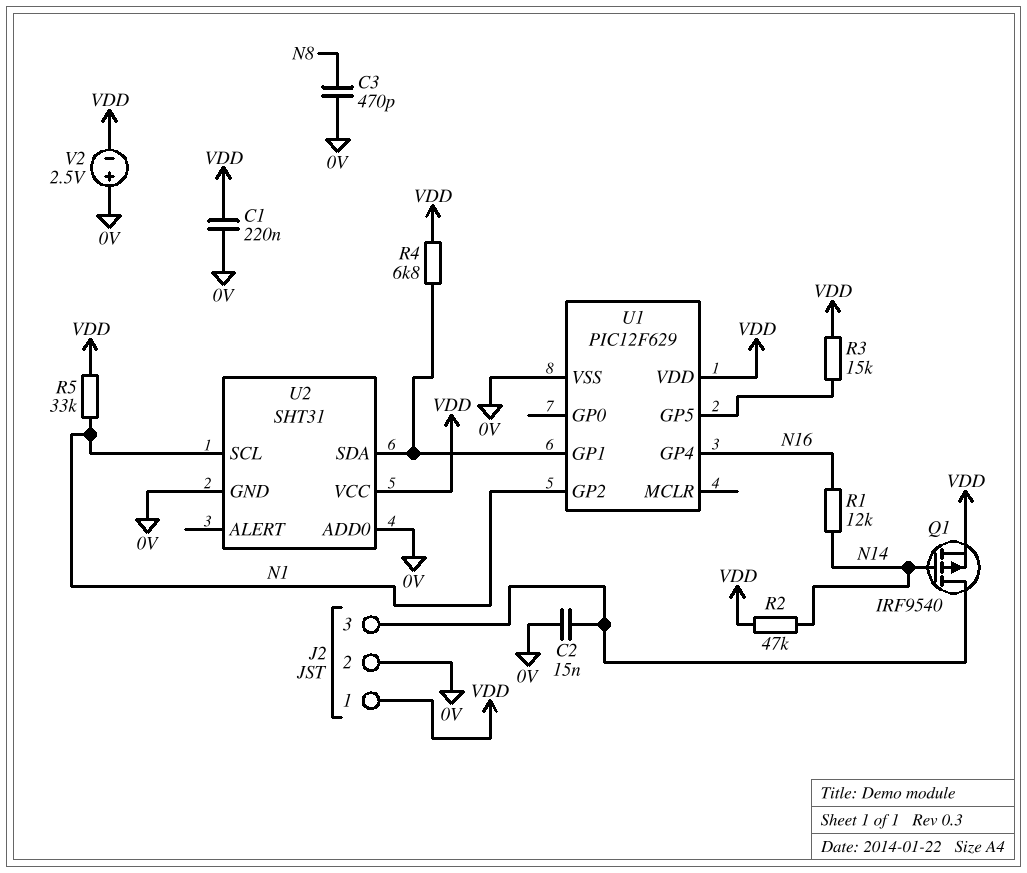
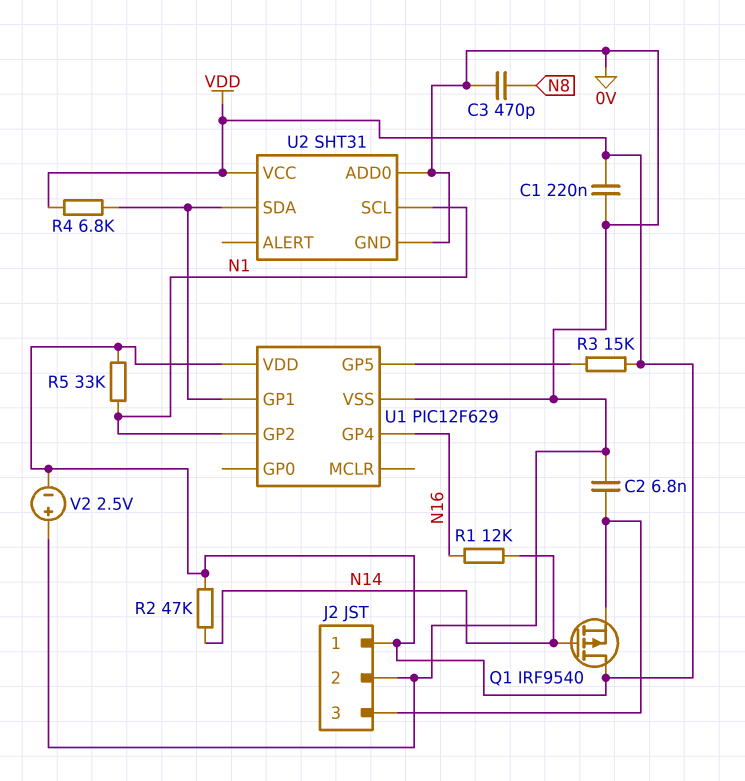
C2: 15nF (0V, J2/3) -> 6.8nF (0V, J2/3)
Q1: PMOS IRF9540 (G N14, D J2/3, S VDD) -> PMOS IRF9540 (G N14, D VDD, S J2/3)

